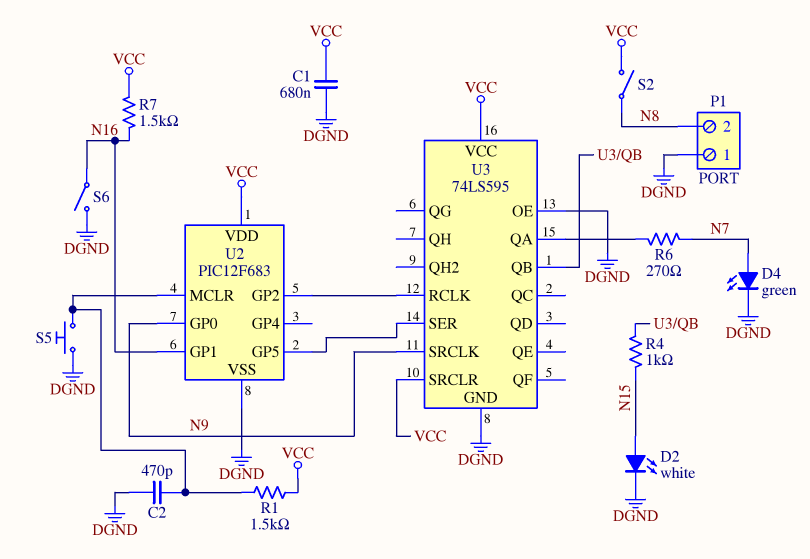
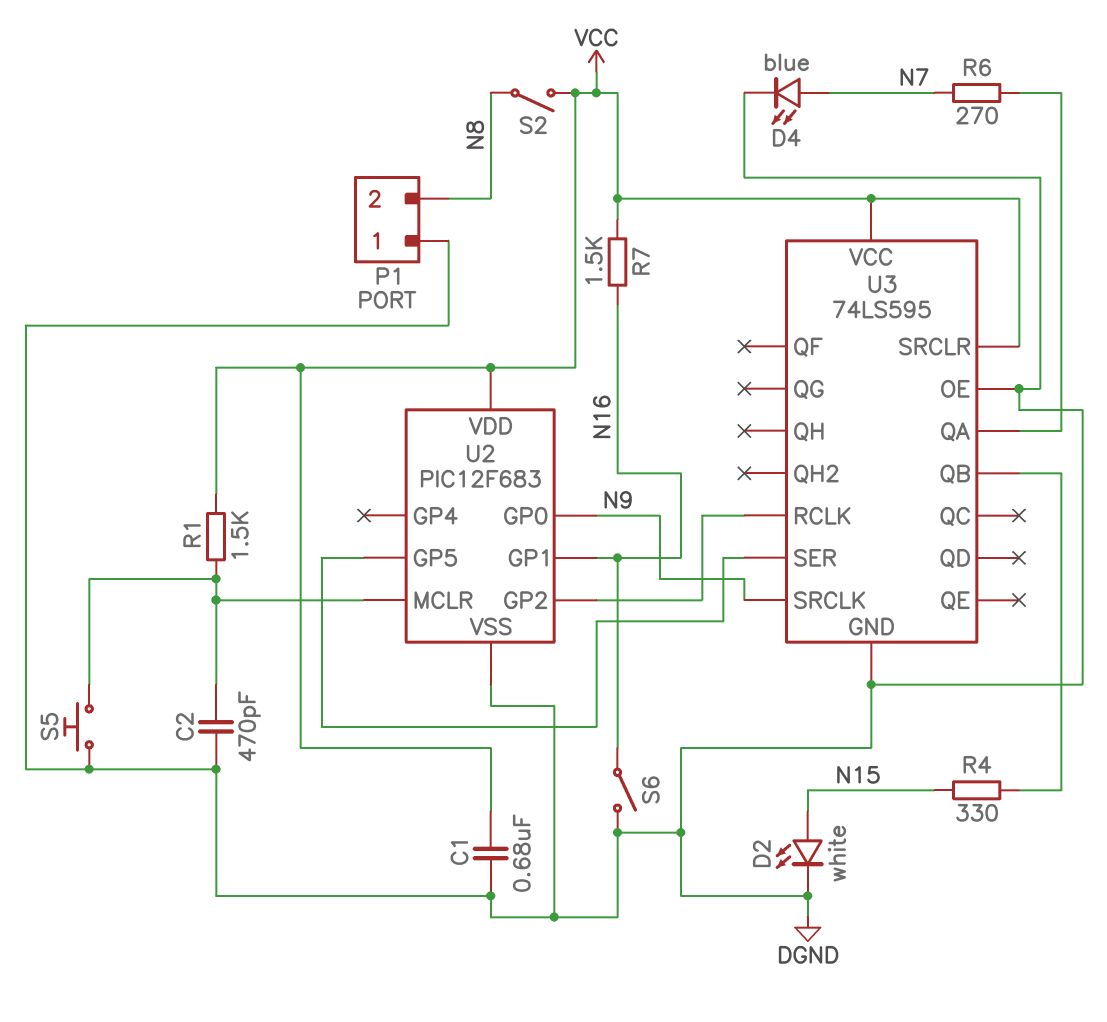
D4: LED green (A N7, K DGND) -> LED blue (A N7, K DGND)
R4: 1k (N15, U3/QB) -> 330 (N15, U3/QB)

